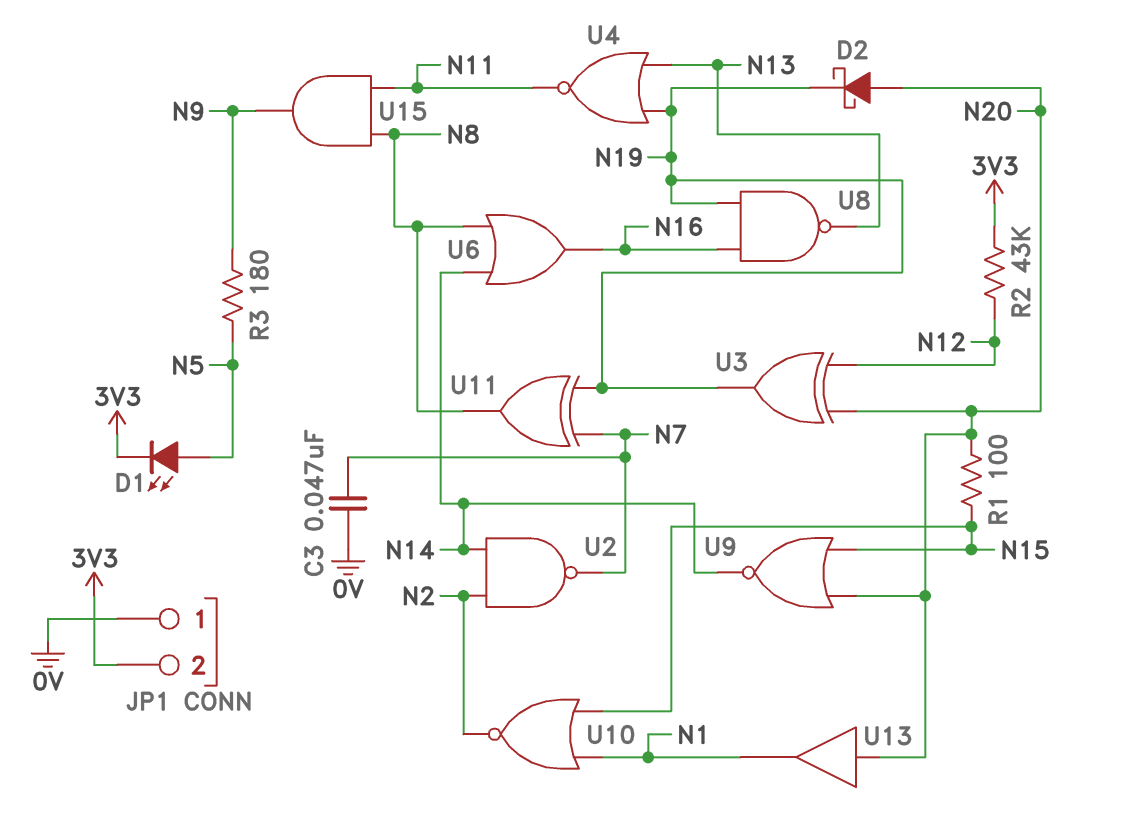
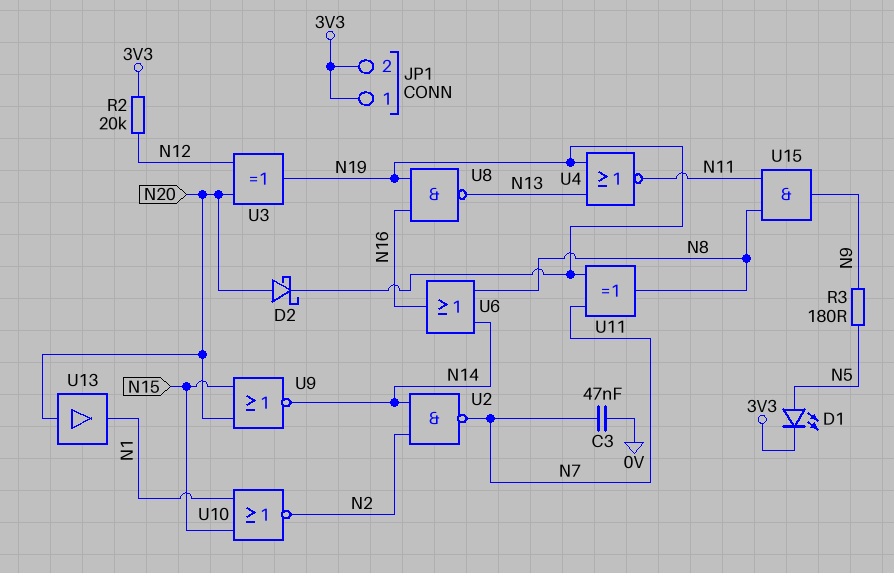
JP1 pin 1: 0V -> 3V3
R1: 100 (N15, N20) -> none
R2: 43k (3V3, N12) -> 20k (3V3, N12)

